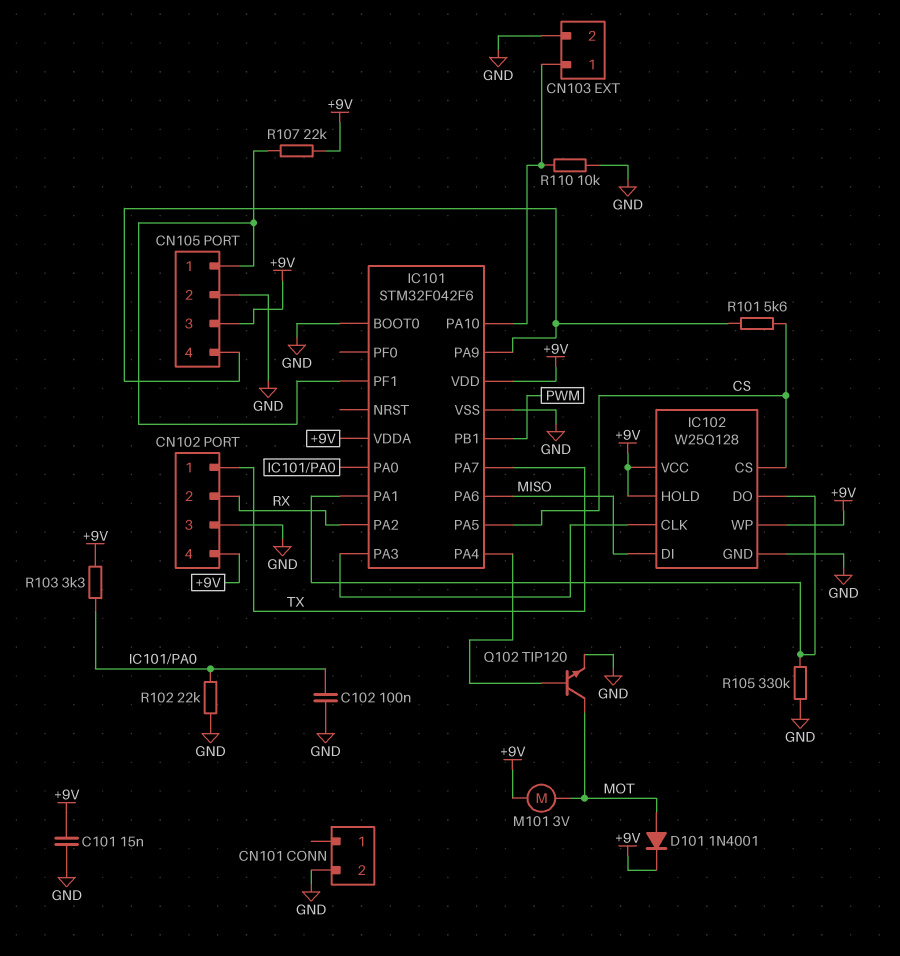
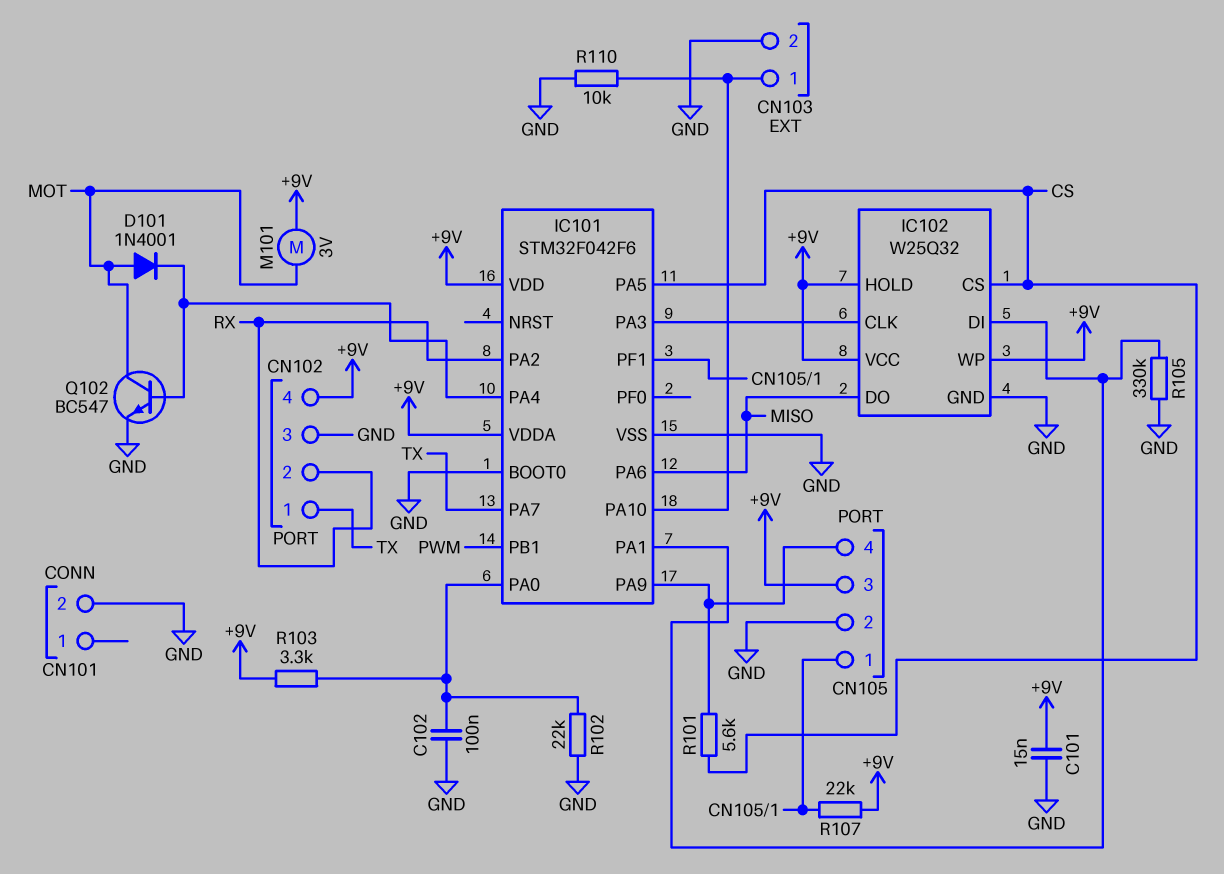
D101: diode 1N4001 (A MOT, K +9V) -> diode 1N4001 (A MOT, K IC101/PA4)
IC102: W25Q128 -> W25Q32
IC102 pin DI: MISO -> IC101/PA1
IC102 pin DO: IC101/PA1 -> MISO
Q102: NPN TIP120 (B IC101/PA4, C MOT, E GND) -> NPN BC547 (B IC101/PA4, C MOT, E GND)

